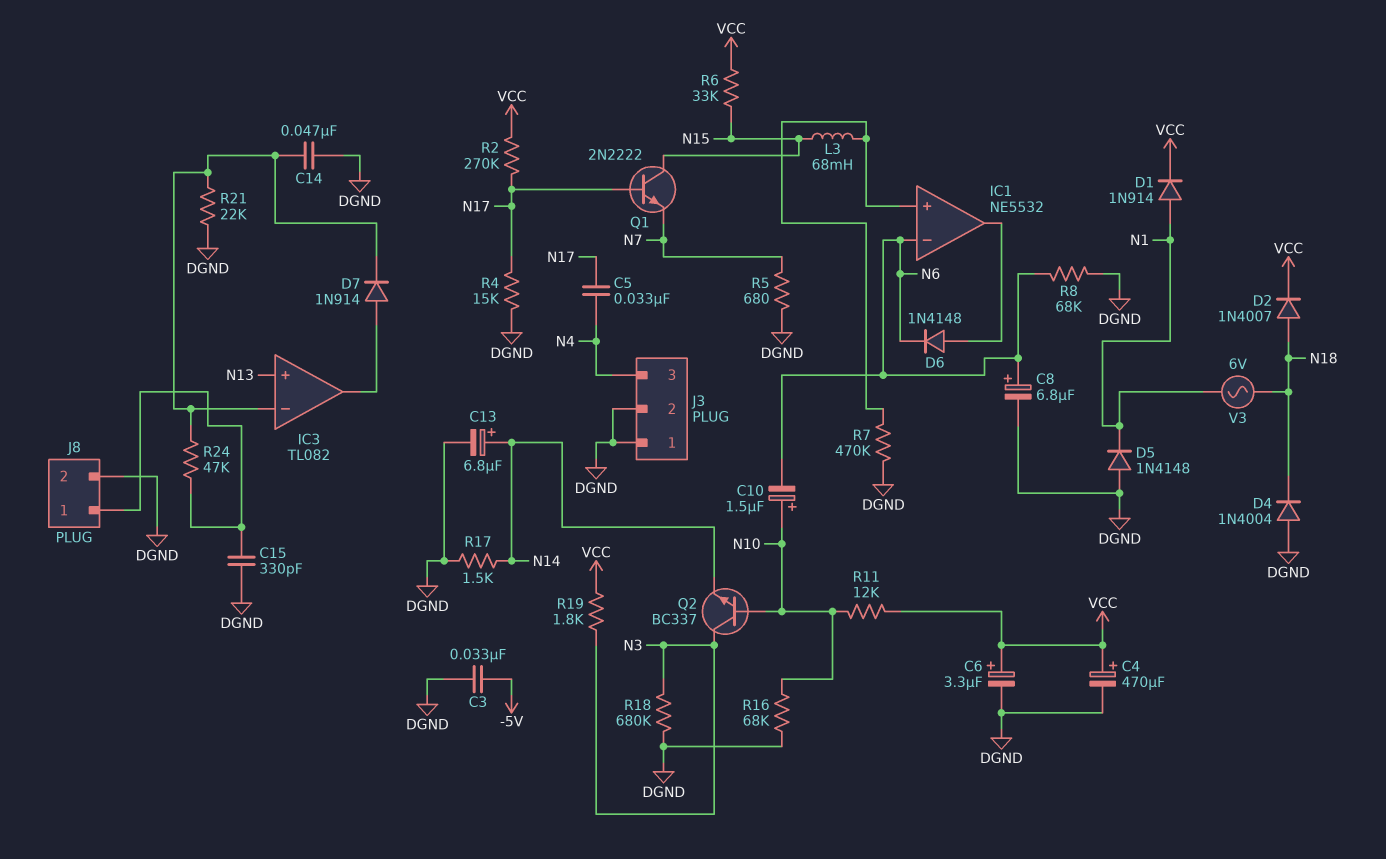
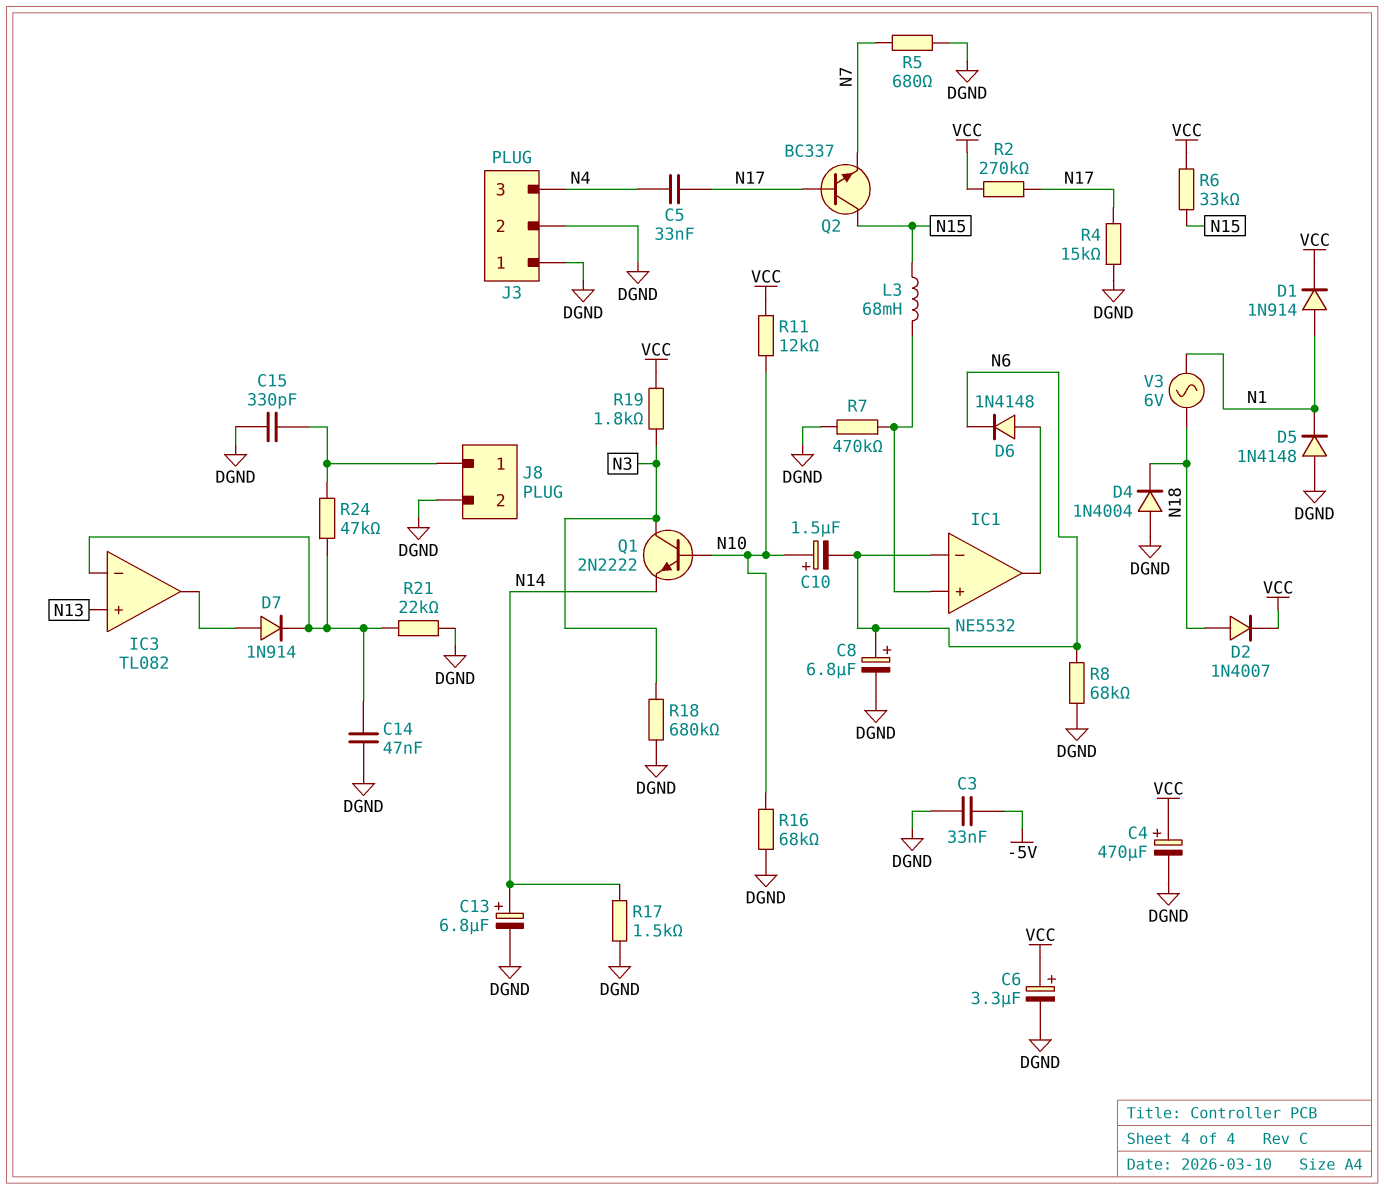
Q1: NPN 2N2222 (B N17, C N15, E N7) -> NPN 2N2222 (B N10, C N3, E N14)
Q2: NPN BC337 (B N10, C N3, E N14) -> NPN BC337 (B N17, C N15, E N7)

